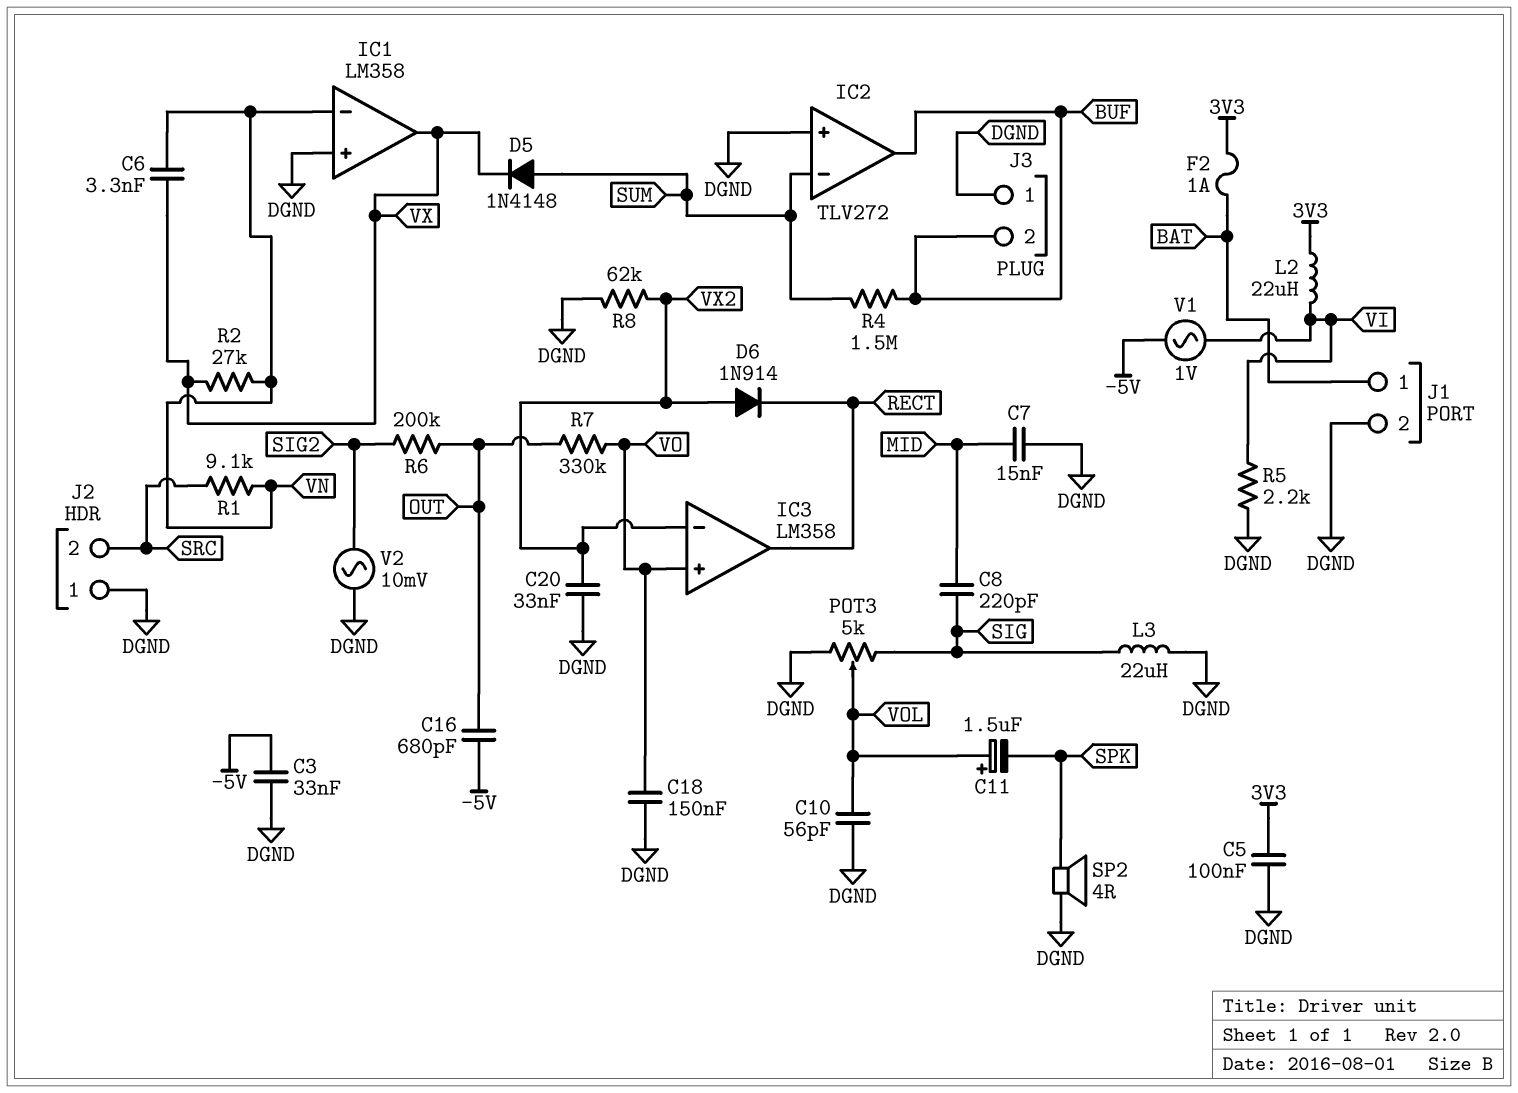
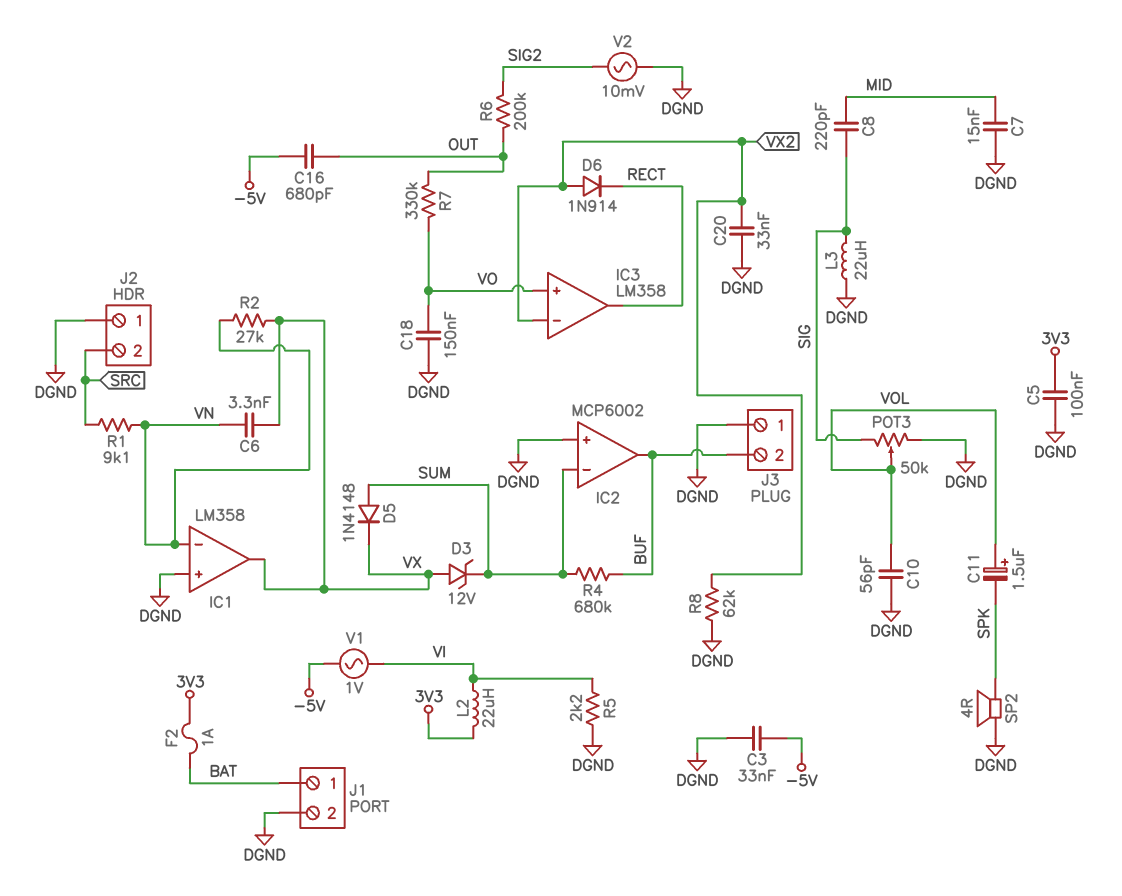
D3: none -> zener 12V (A VX, K SUM)
IC2: TLV272 -> MCP6002
POT3: 5k (DGND, SIG, wiper VOL) -> 50k (DGND, SIG, wiper VOL)
R4: 1.5M (BUF, SUM) -> 680k (BUF, SUM)

